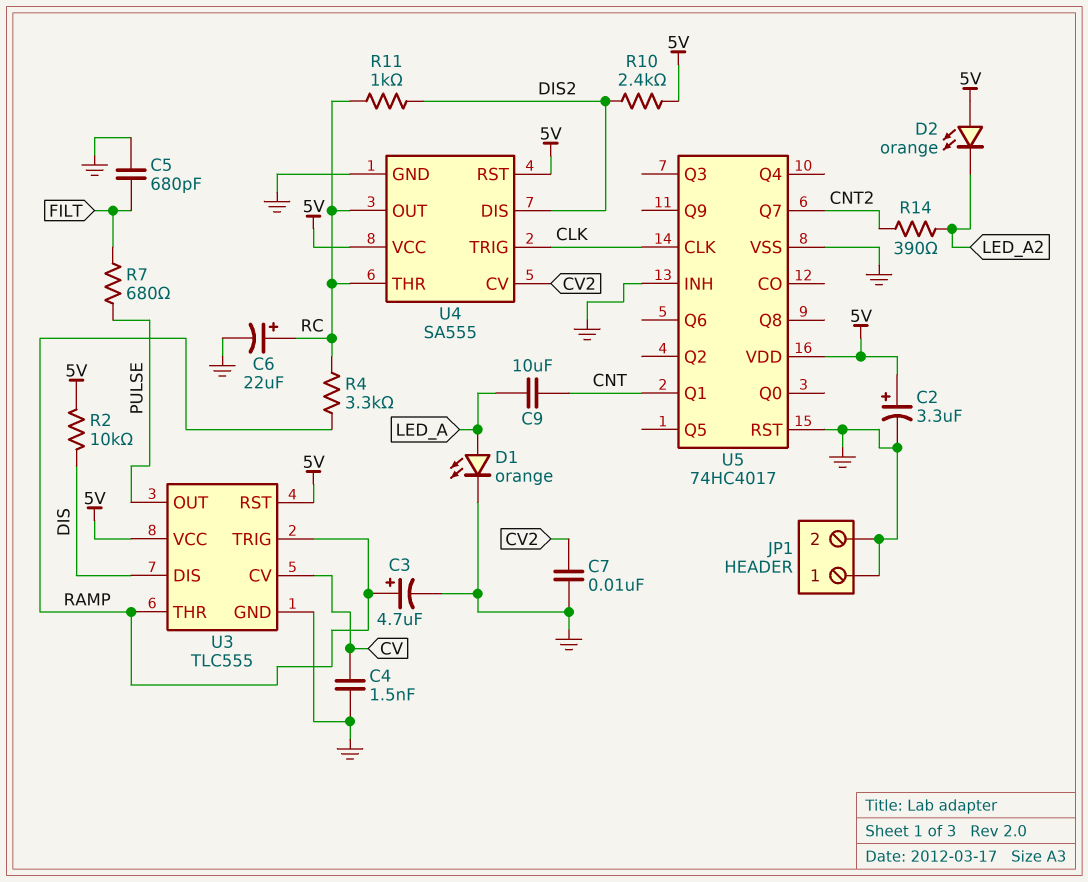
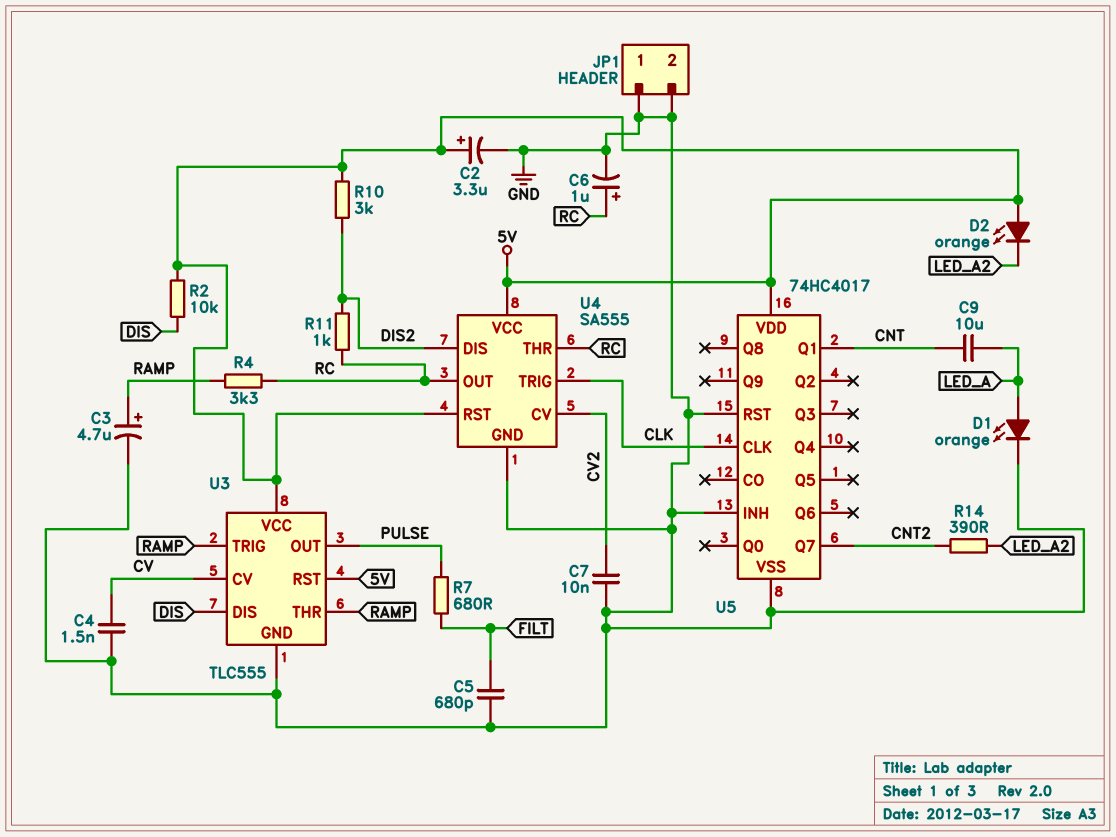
C6: 22uF (plus RC, minus GND) -> 1uF (plus RC, minus GND)
R10: 2.4k (5V, DIS2) -> 3k (5V, DIS2)

